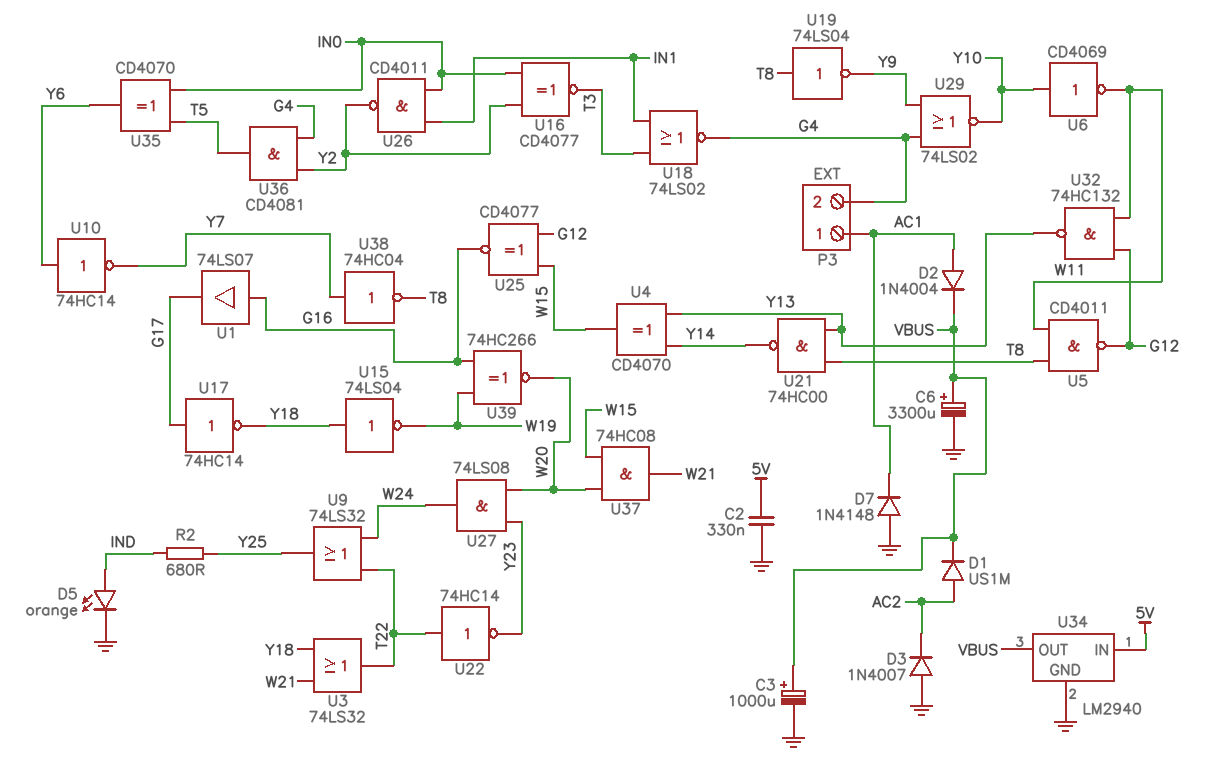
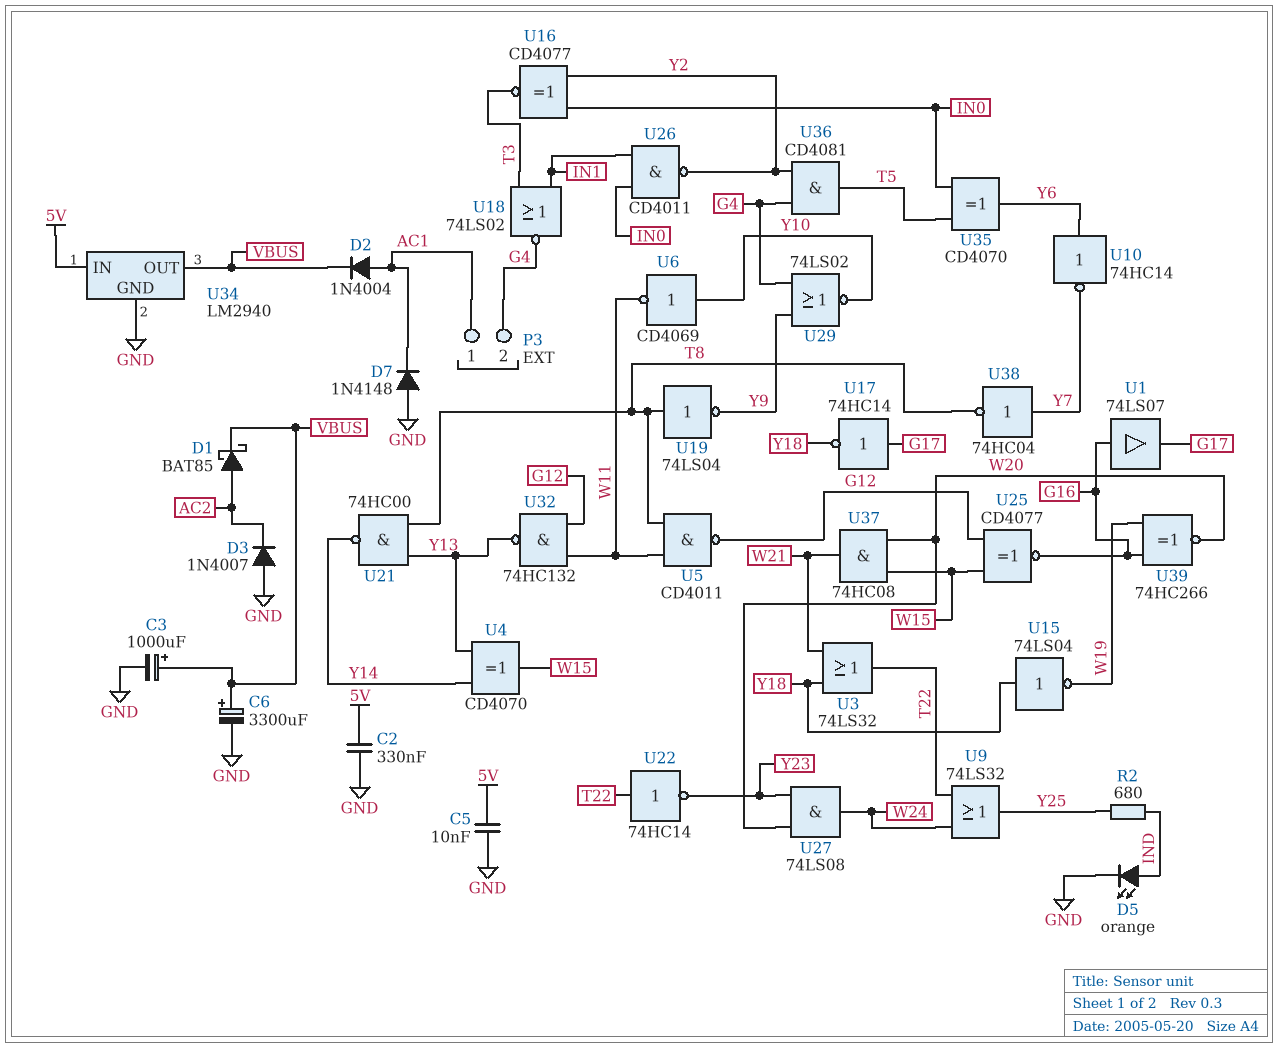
C5: none -> 10nF (5V, GND)
D1: diode US1M (A AC2, K VBUS) -> schottky BAT85 (A AC2, K VBUS)

